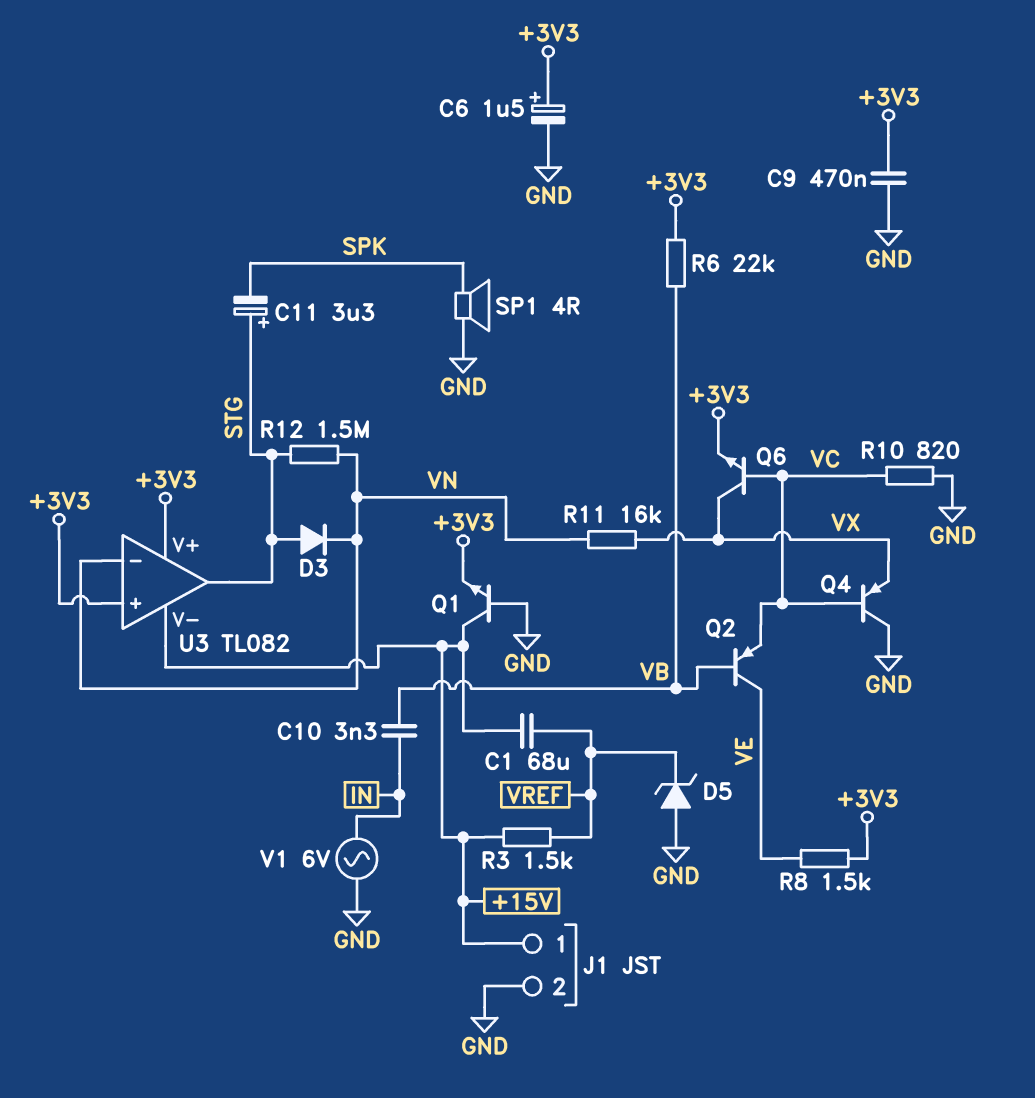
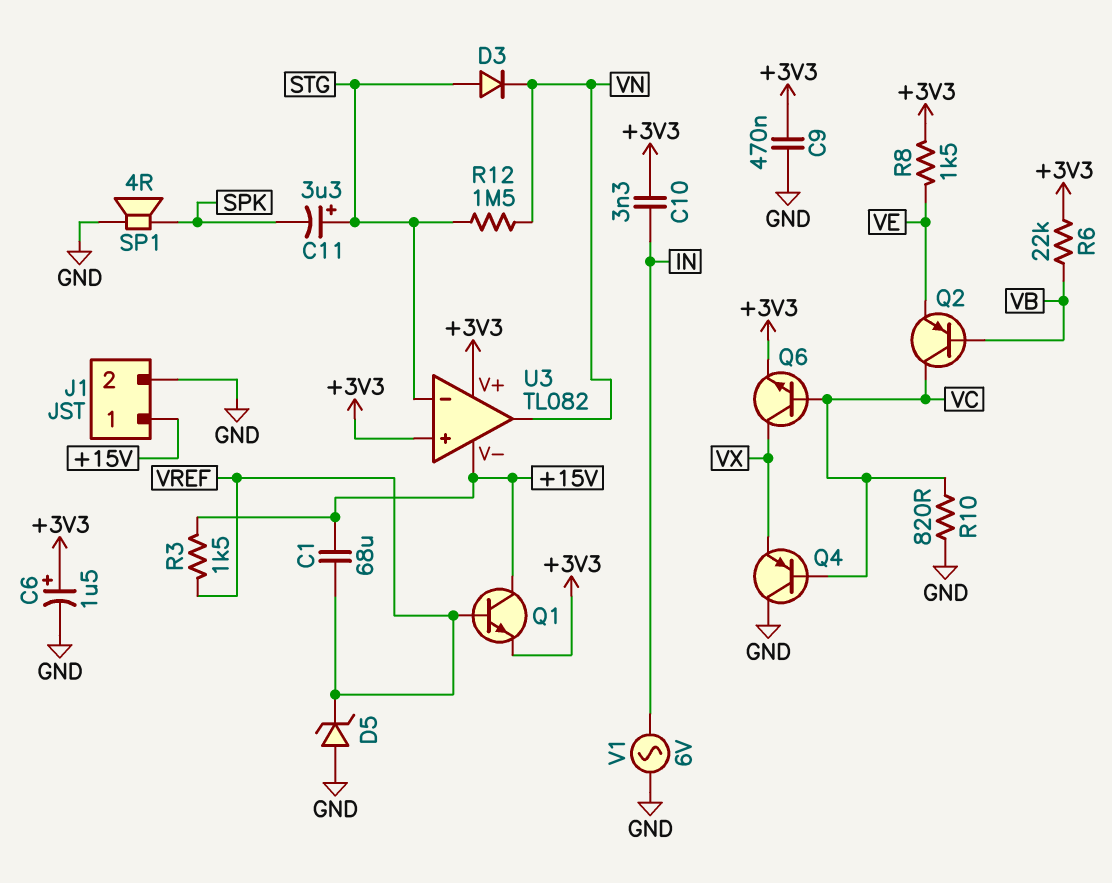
C10: 3.3nF (IN, VB) -> 3.3nF (+3V3, IN)
Q1: NPN (B GND, C +15V, E +3V3) -> NPN (B VREF, C +15V, E +3V3)
Q2: PNP (B VB, C VE, E VC) -> PNP (B VB, C VC, E VE)
R11: 16k (VN, VX) -> none
U3 pin in-: VN -> STG
U3 pin out: STG -> VN

